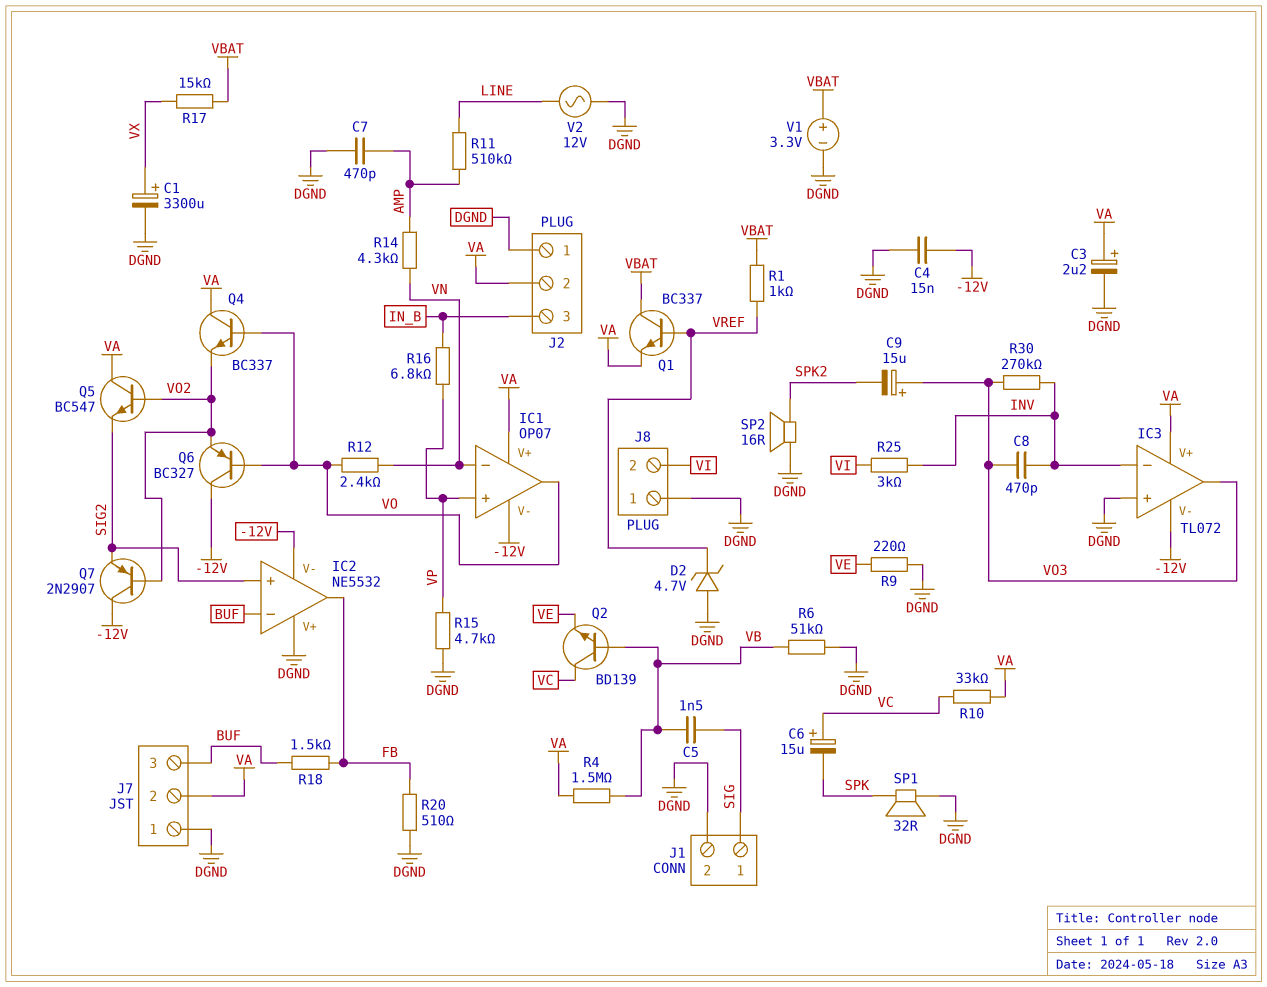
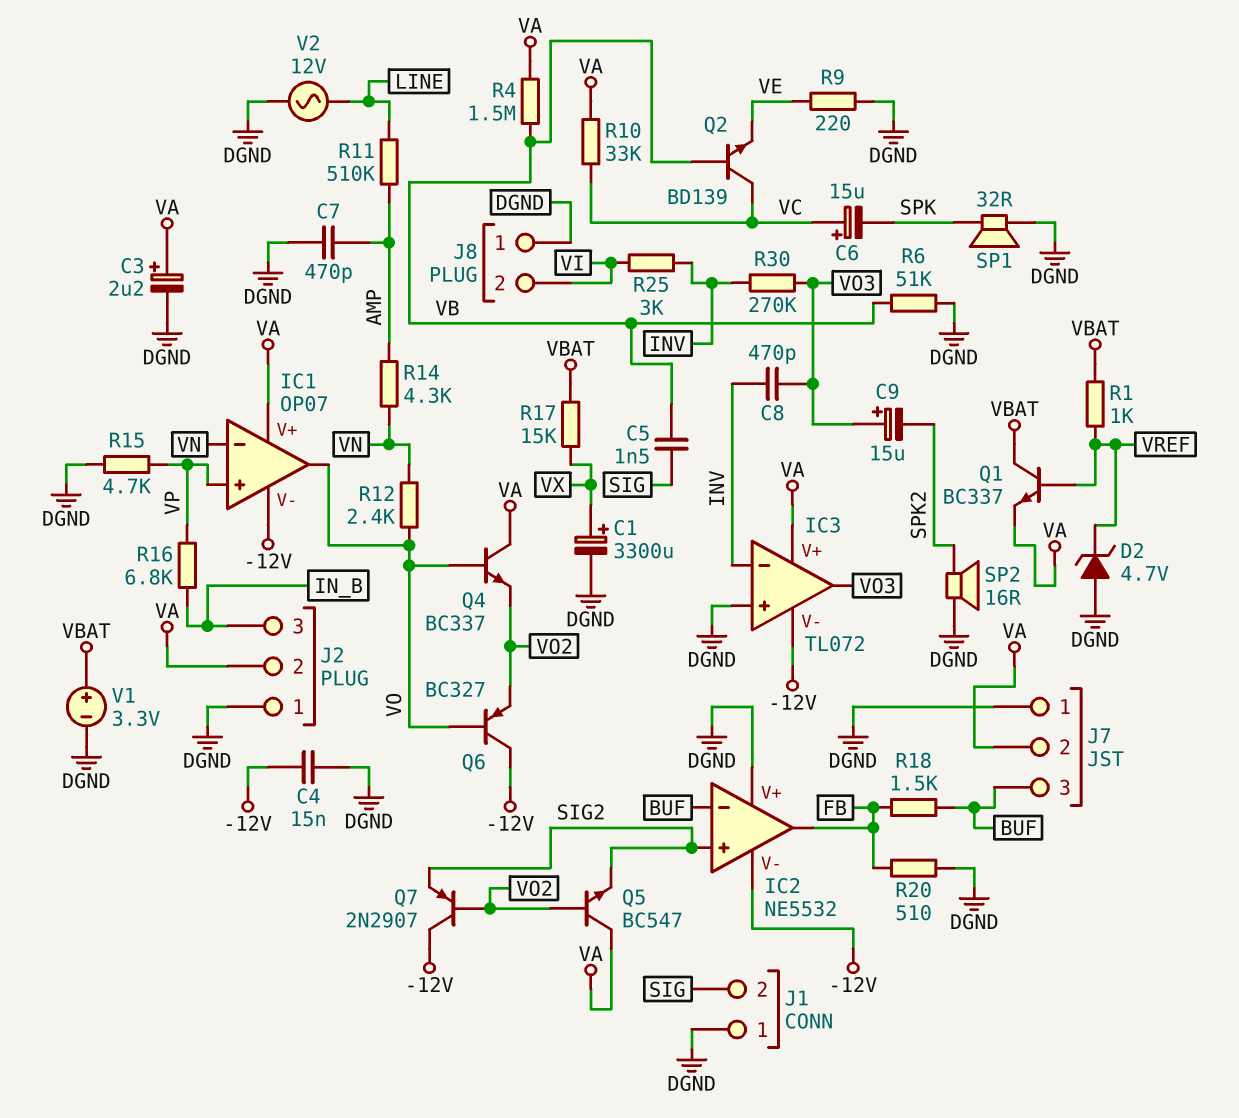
J1 pin 1: SIG -> DGND
J1 pin 2: DGND -> SIG

